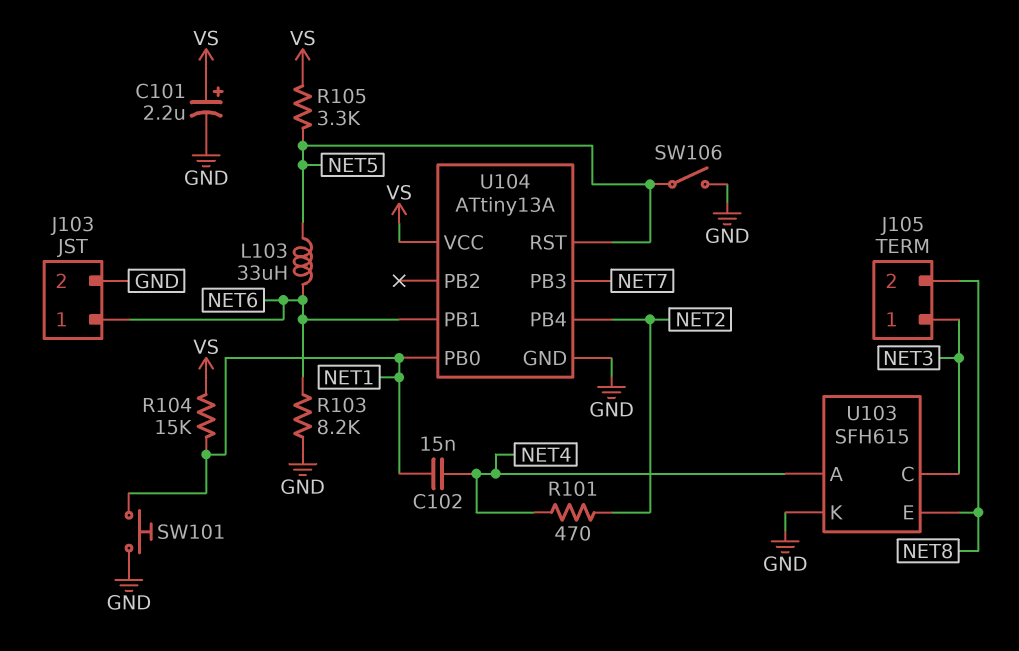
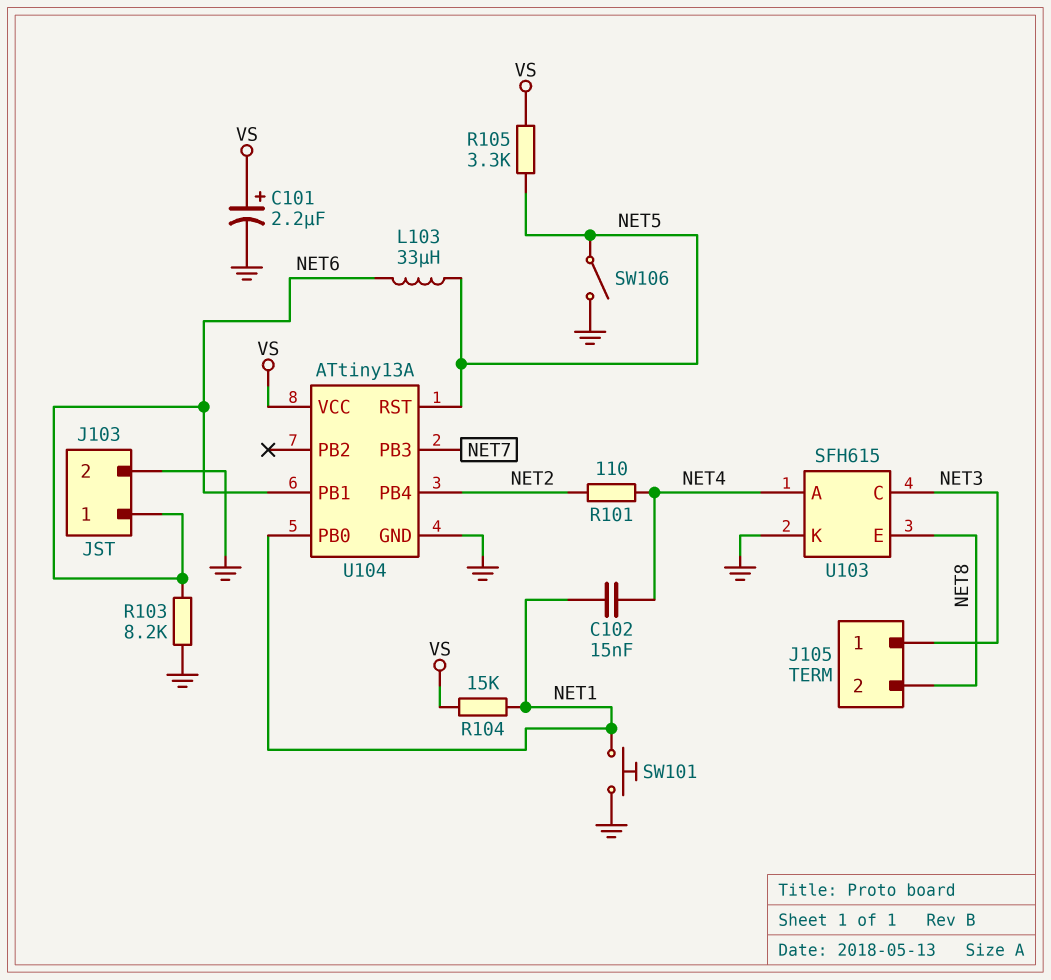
R101: 470 (NET2, NET4) -> 110 (NET2, NET4)

